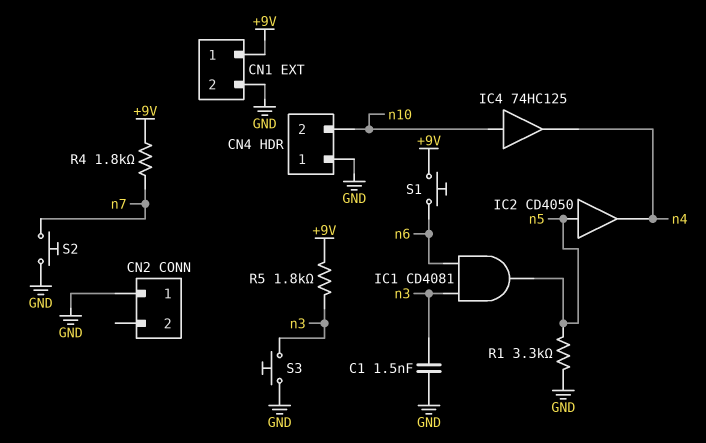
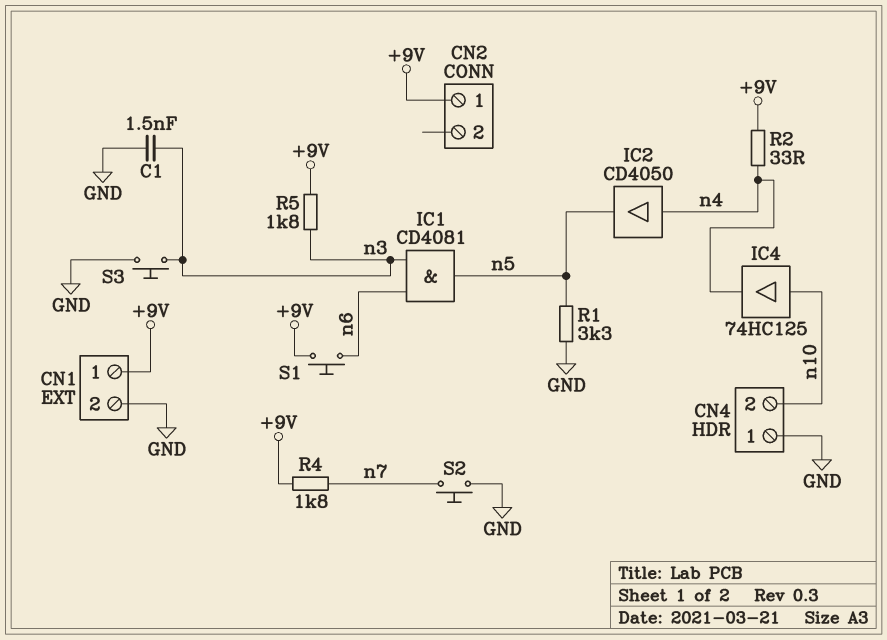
CN2 pin 1: GND -> +9V
IC2: buffer CD4050 (in n5, out n4) -> buffer CD4050 (in n4, out n5)
R2: none -> 33 (+9V, n4)

